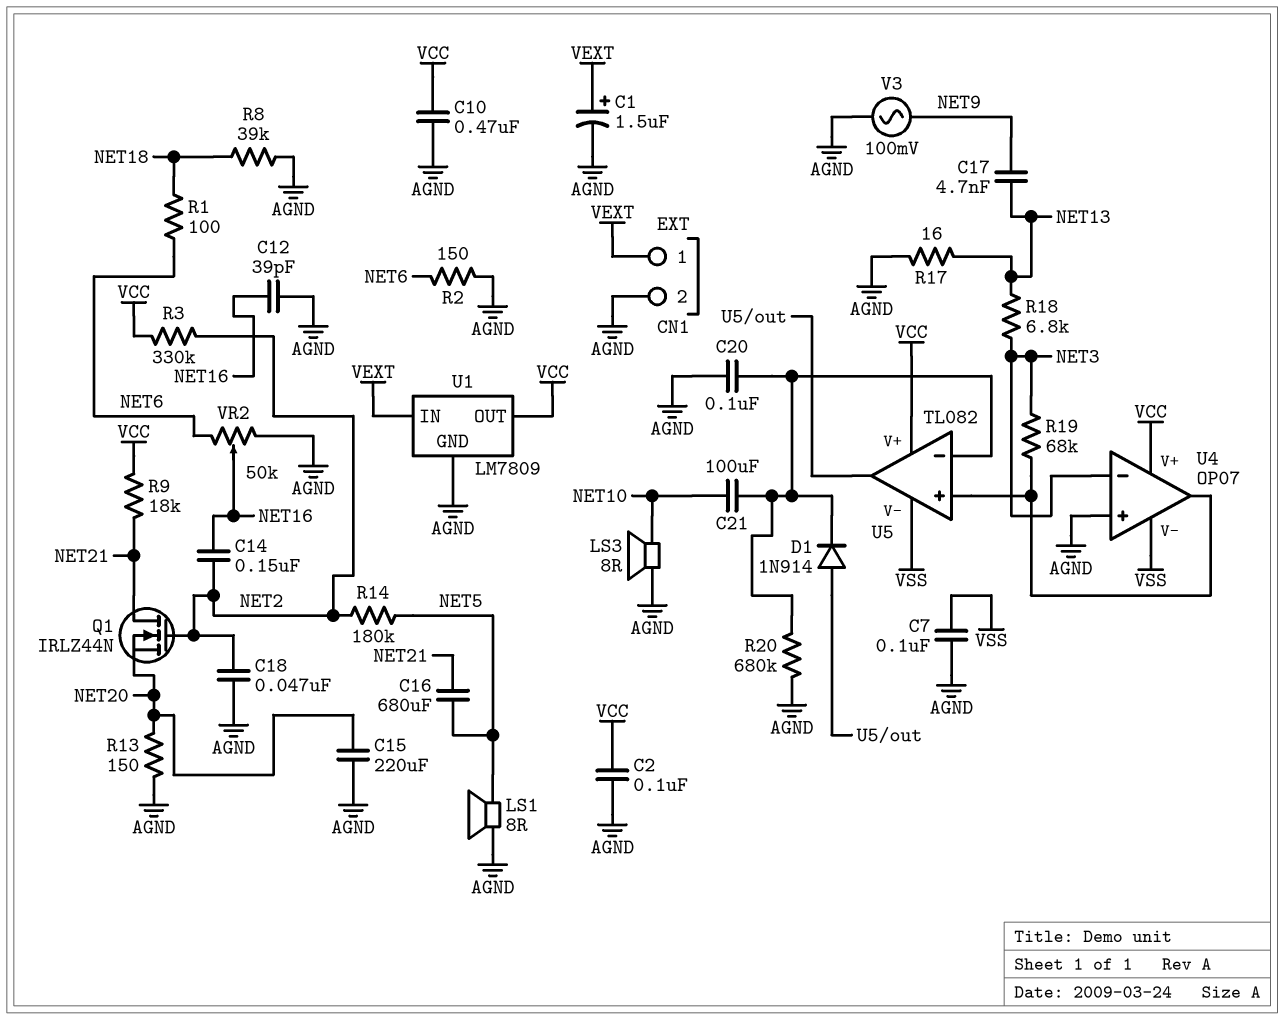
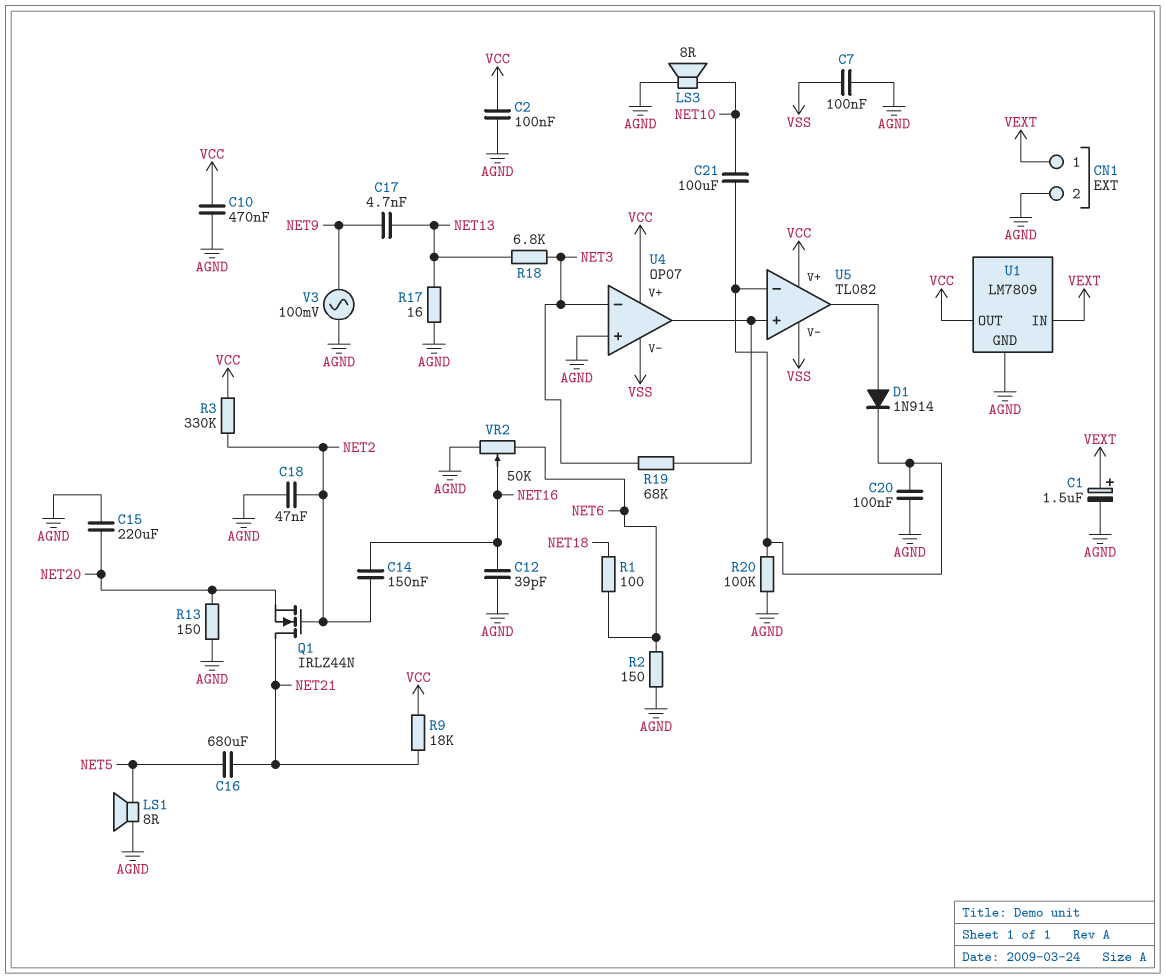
R8: 39k (AGND, NET18) -> none
R14: 180k (NET2, NET5) -> none
R20: 680k (AGND, U5/in-) -> 100k (AGND, U5/in-)

